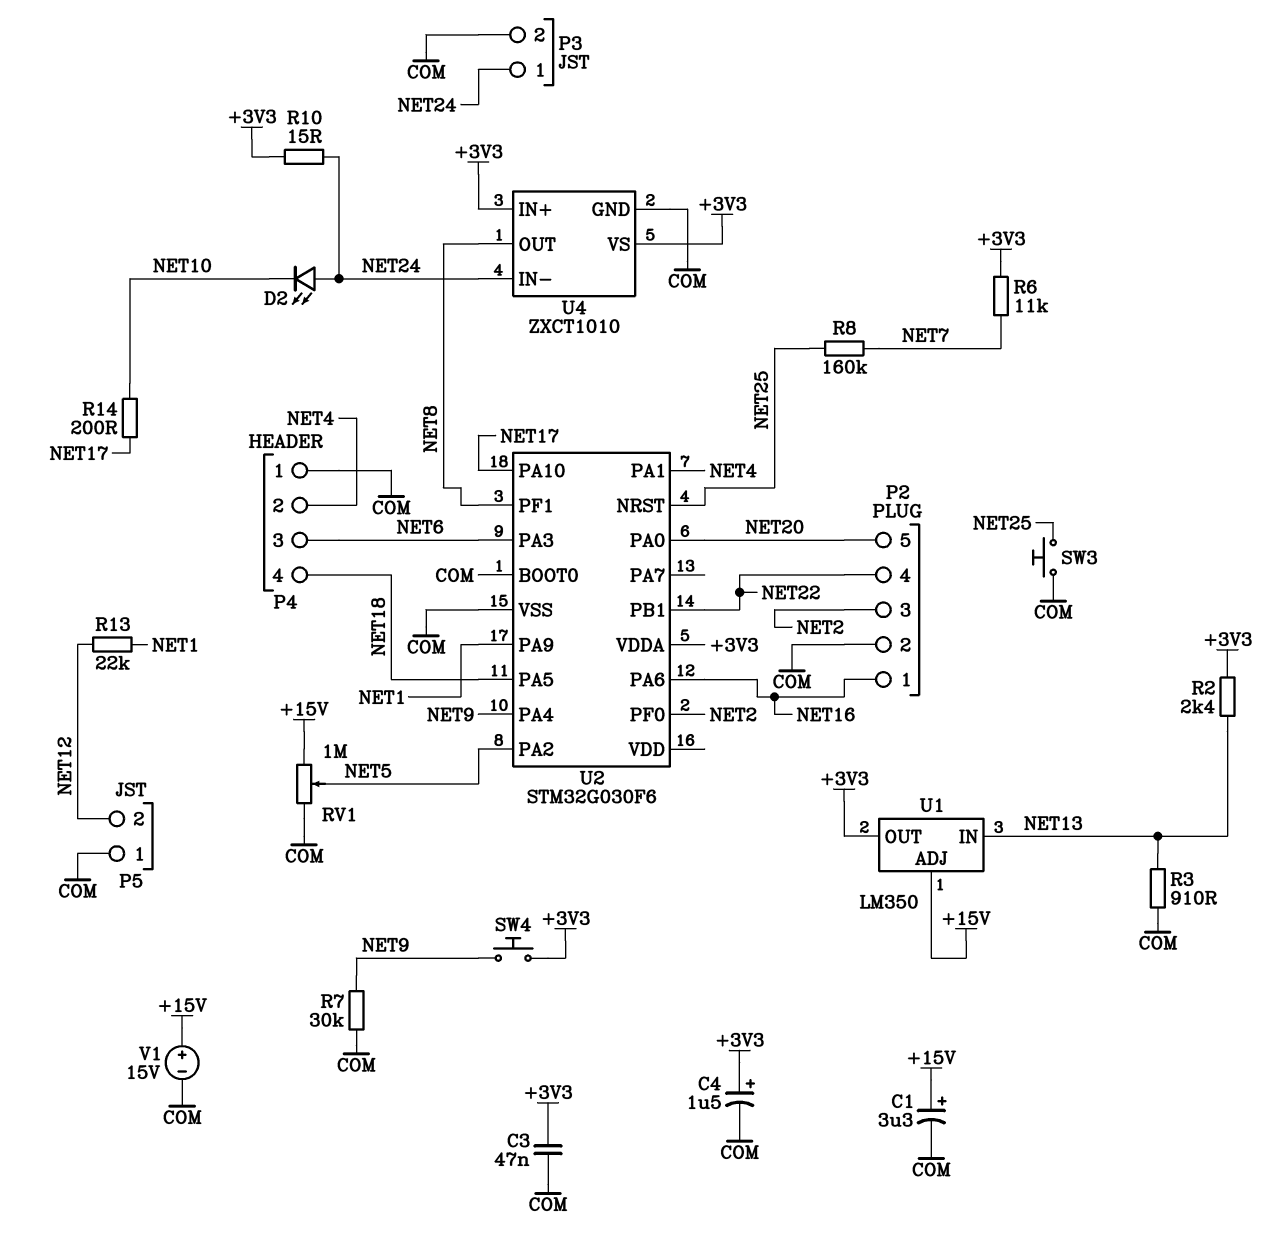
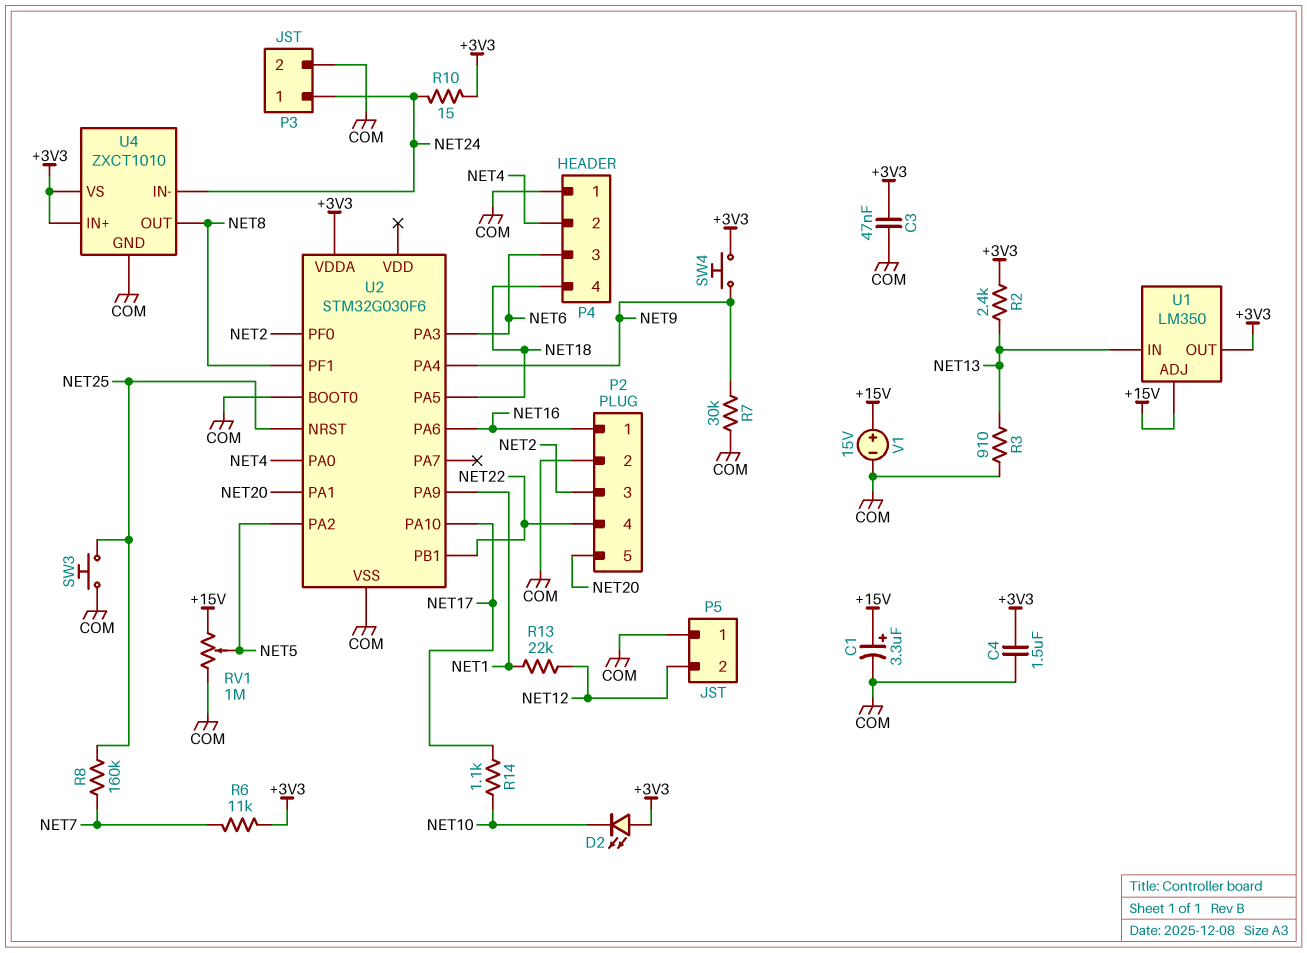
C4: 1.5uF (plus +3V3, minus COM) -> 1.5uF (+3V3, COM)
D2: LED (A NET24, K NET10) -> LED (A +3V3, K NET10)
R14: 200 (NET10, NET17) -> 1.1k (NET10, NET17)
U2 pin PA0: NET20 -> NET4
U2 pin PA1: NET4 -> NET20

